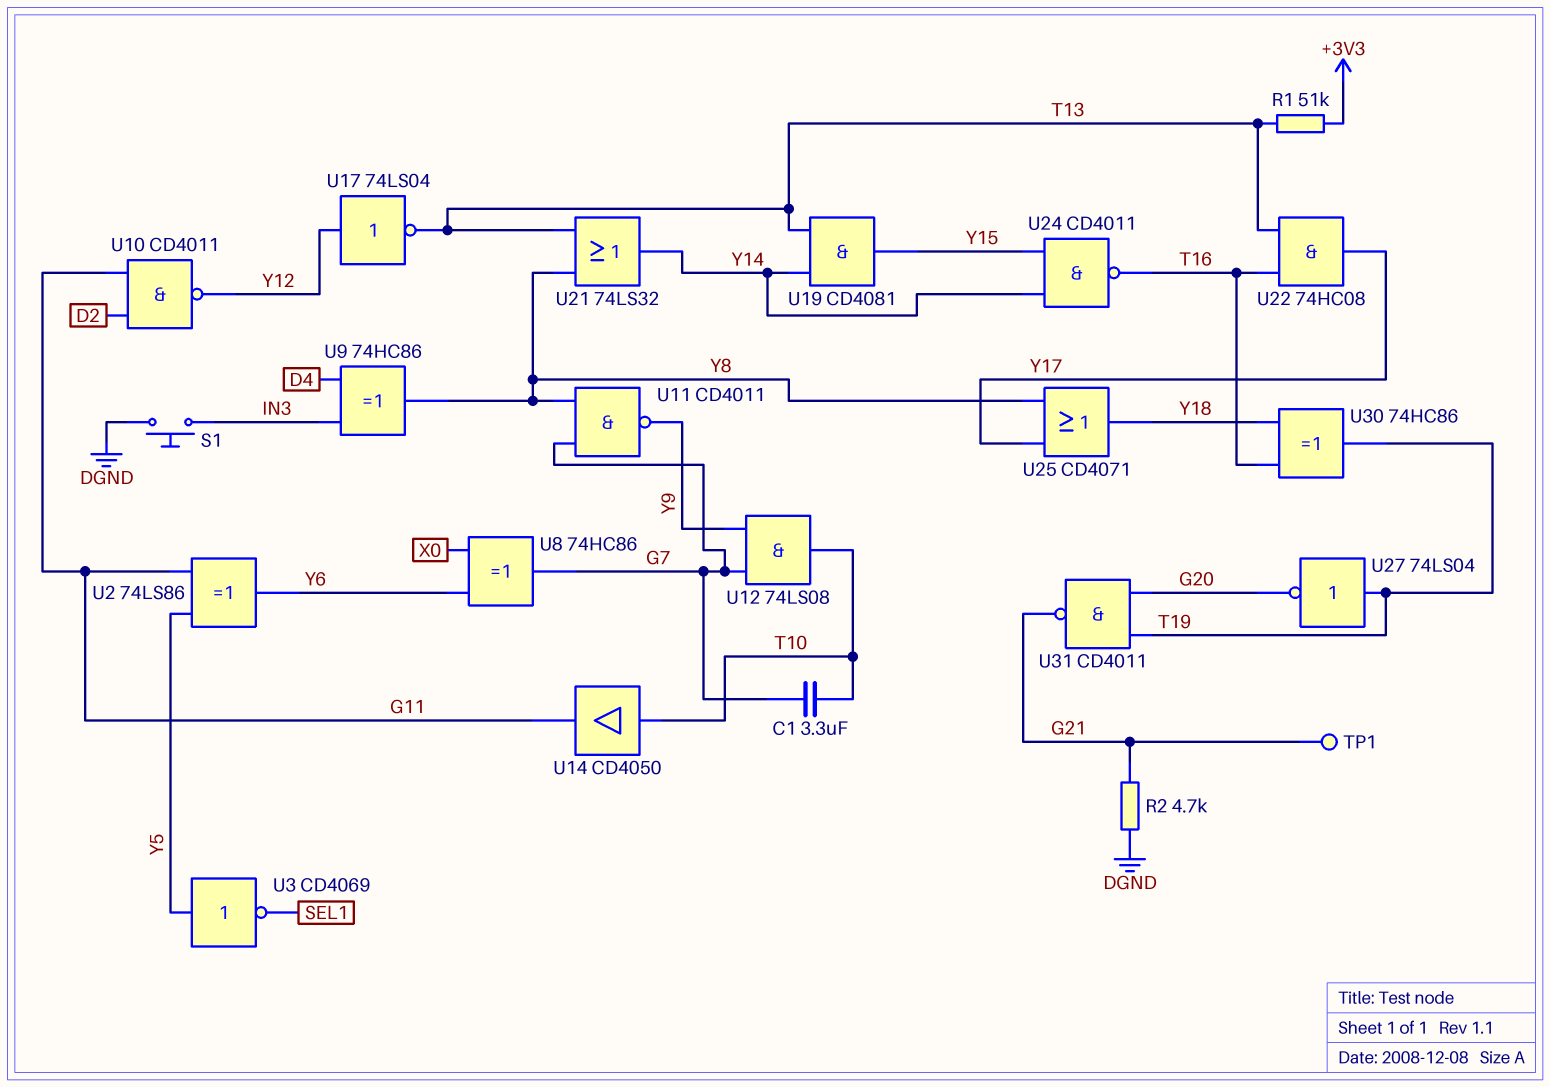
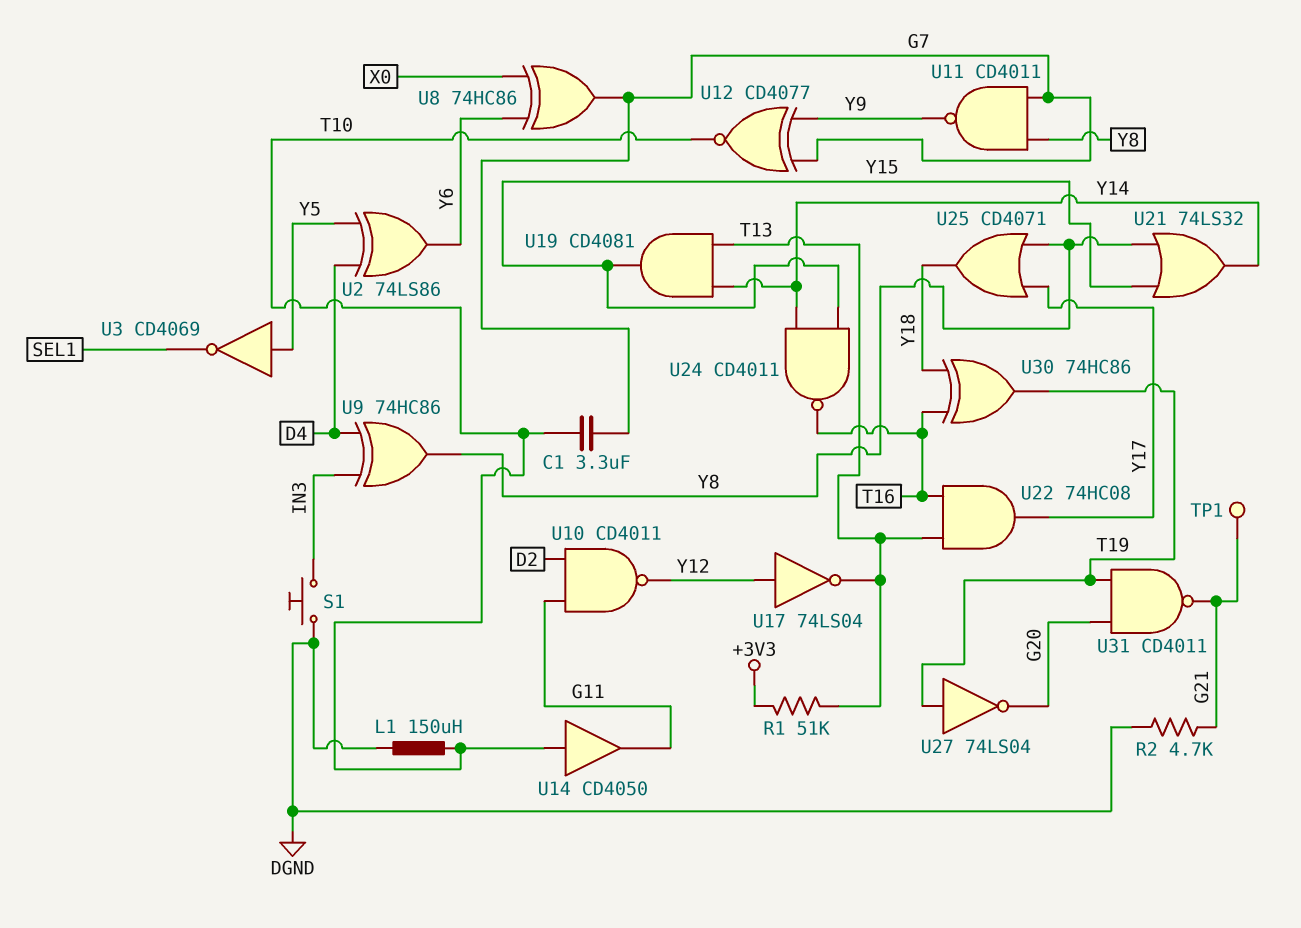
L1: none -> 150uH (DGND, T10)
U2: XOR 74LS86 (in G11, in Y5, out Y6) -> XOR 74LS86 (in D4, in Y5, out Y6)
U12: AND 74LS08 (in G7, in Y9, out T10) -> XNOR CD4077 (in G7, in Y9, out T10)
U21: OR 74LS32 (in T13, in Y8, out Y14) -> OR 74LS32 (in Y8, in Y15, out Y14)

